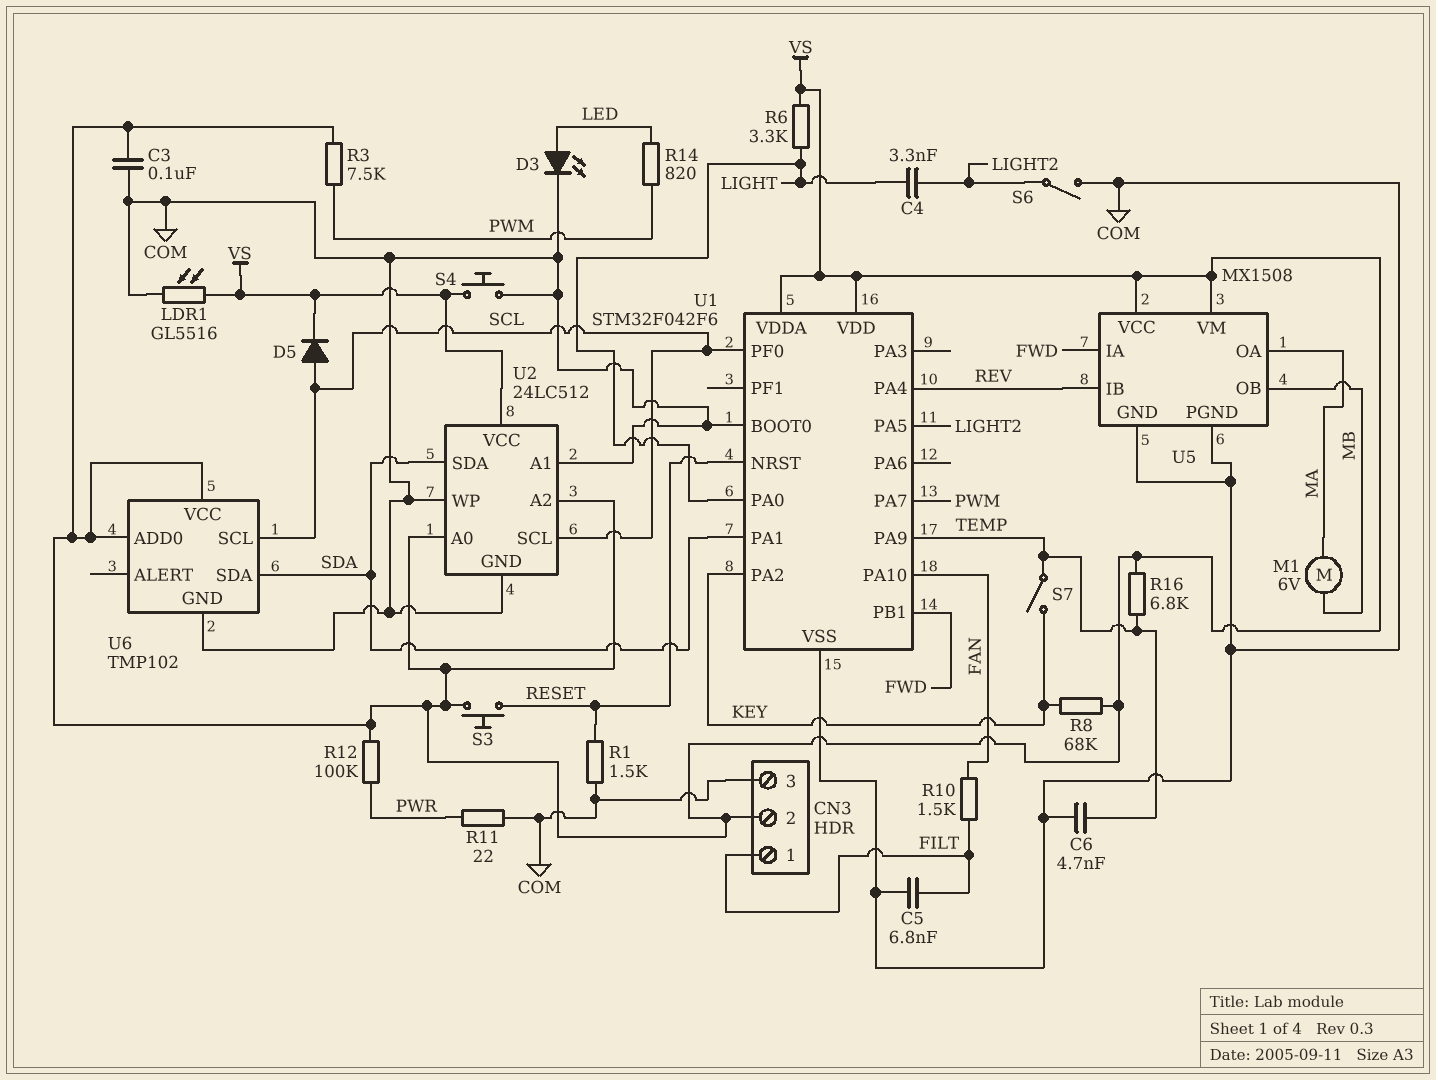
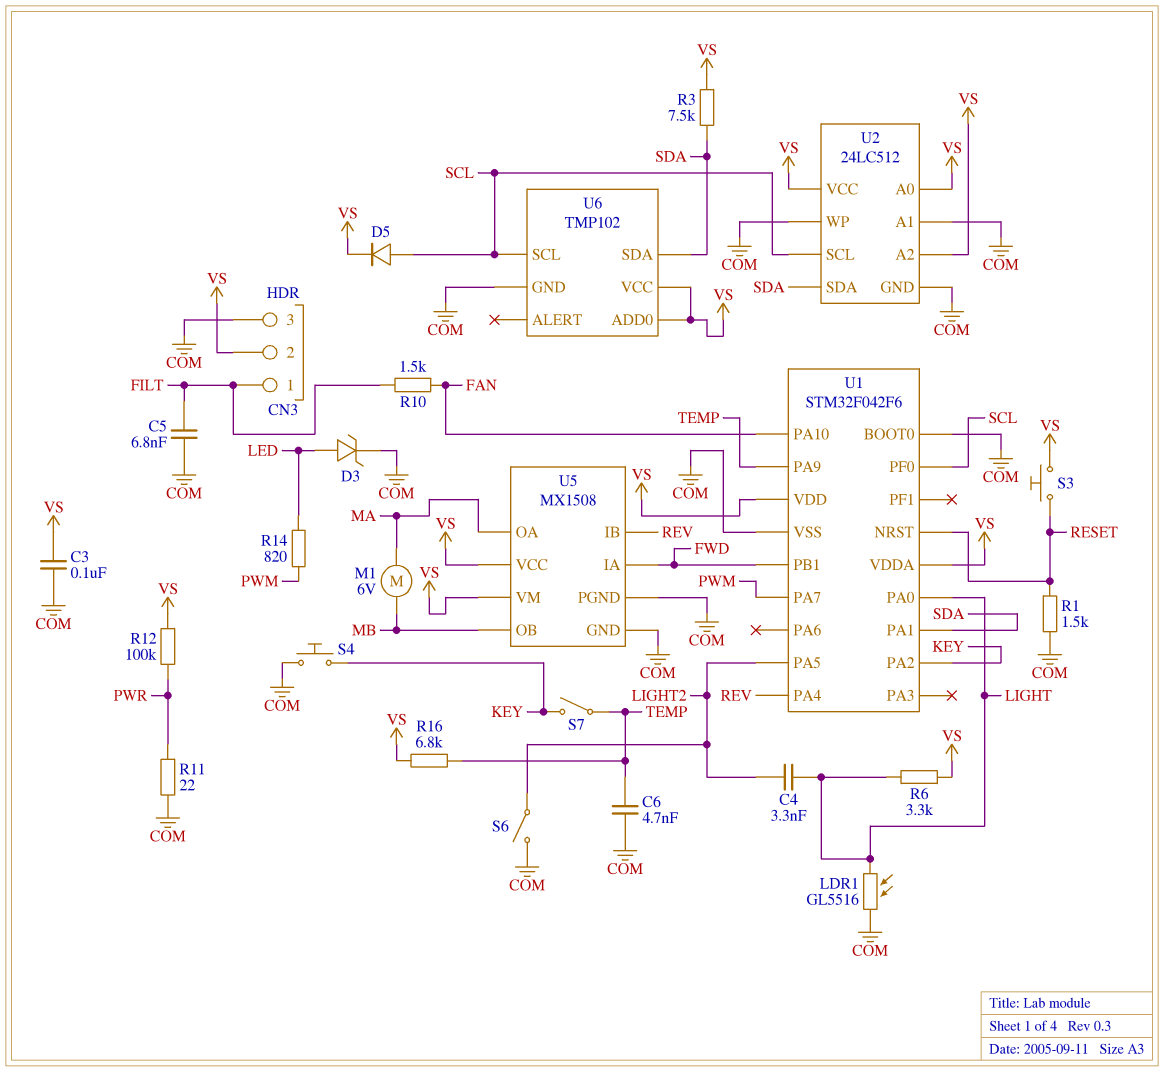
D3: LED (A LED, K COM) -> zener (A LED, K COM)
LDR1: GL5516 (COM, VS) -> GL5516 (COM, LIGHT)
R3: 7.5k (PWM, VS) -> 7.5k (SDA, VS)
R8: 68k (KEY, VS) -> none
S4: button (COM, VS) -> button (COM, KEY)

